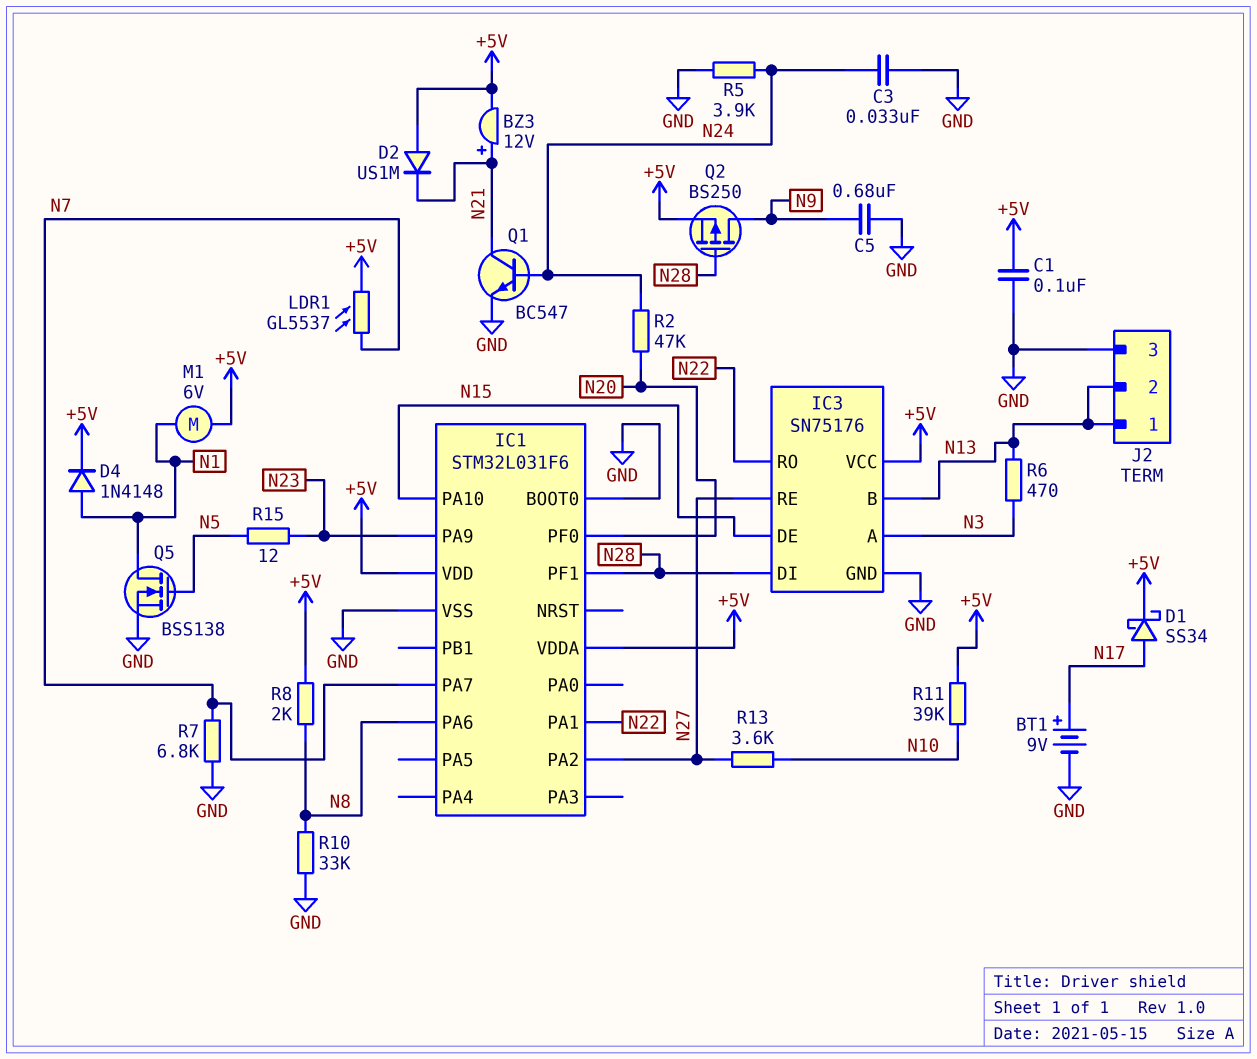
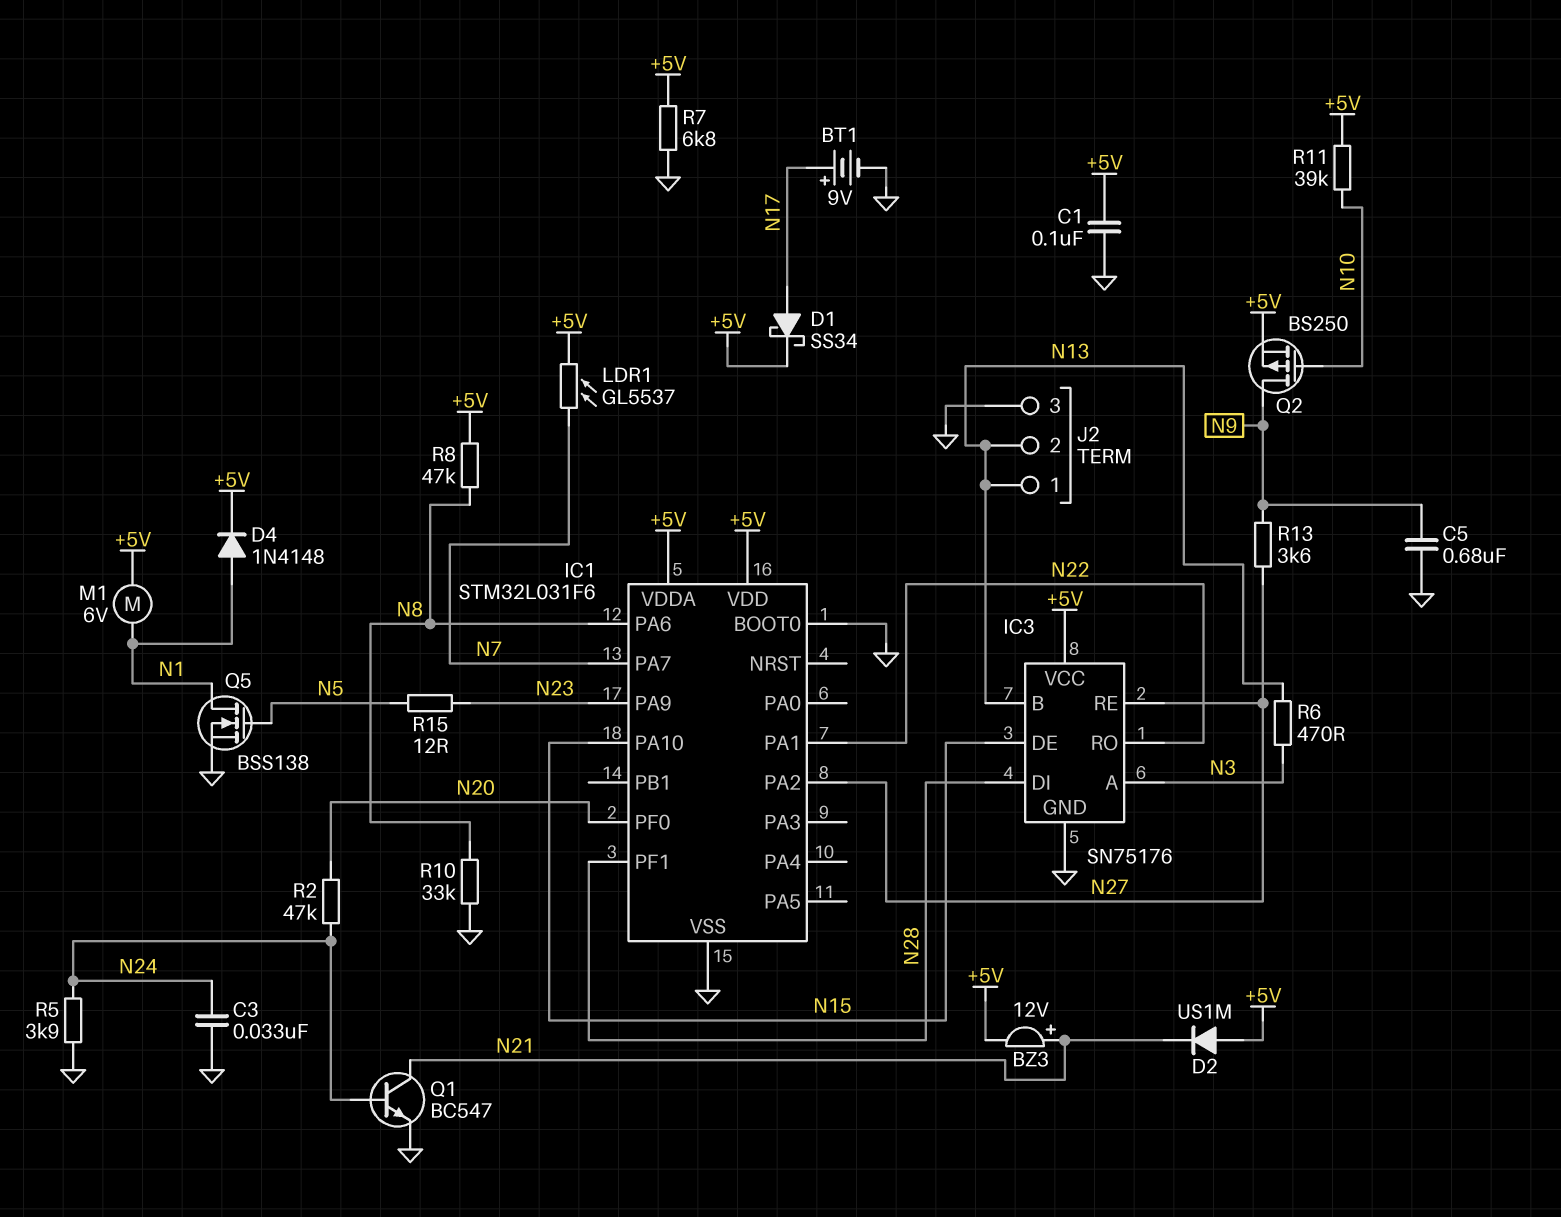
Q2: PMOS BS250 (G N28, D N9, S +5V) -> PMOS BS250 (G N10, D N9, S +5V)
R7: 6.8k (GND, N7) -> 6.8k (+5V, GND)
R8: 2k (+5V, N8) -> 47k (+5V, N8)
R13: 3.6k (N10, N27) -> 3.6k (N9, N27)

